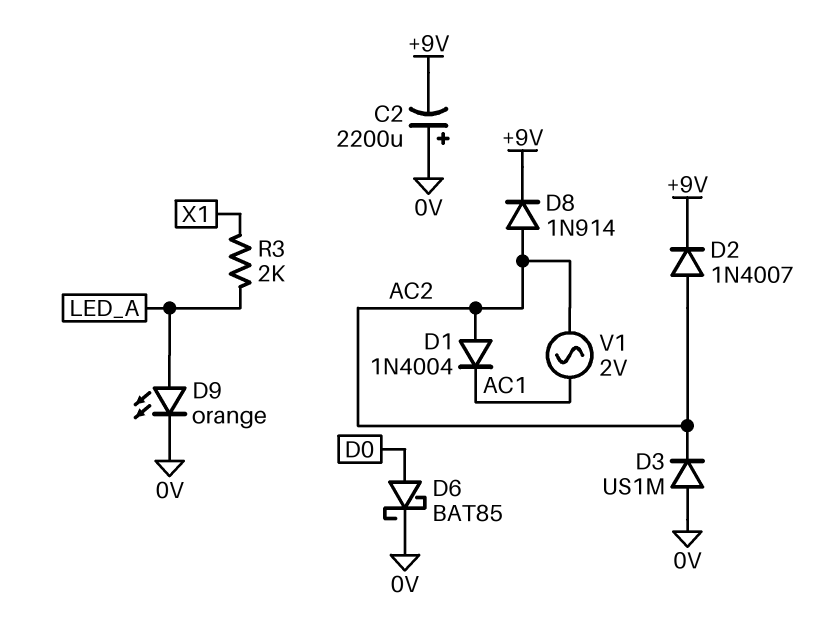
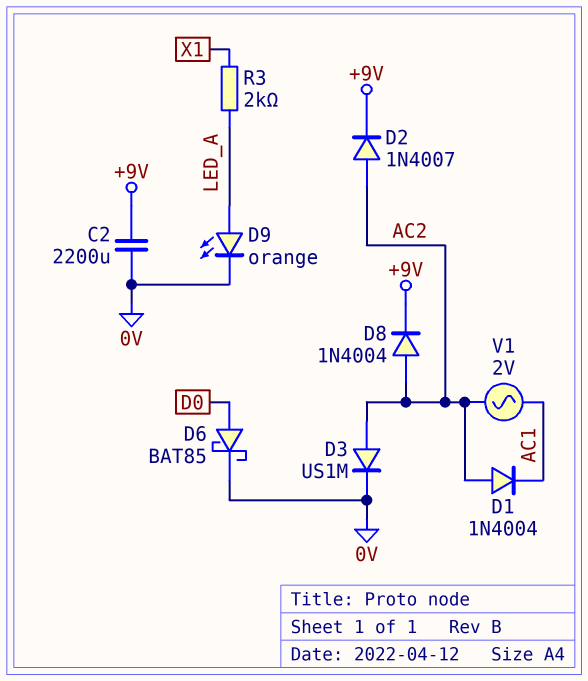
C2: 2200uF (plus 0V, minus +9V) -> 2200uF (+9V, 0V)
D3: diode US1M (A 0V, K AC2) -> diode US1M (A AC2, K 0V)
D8: diode 1N914 (A AC2, K +9V) -> diode 1N4004 (A AC2, K +9V)

